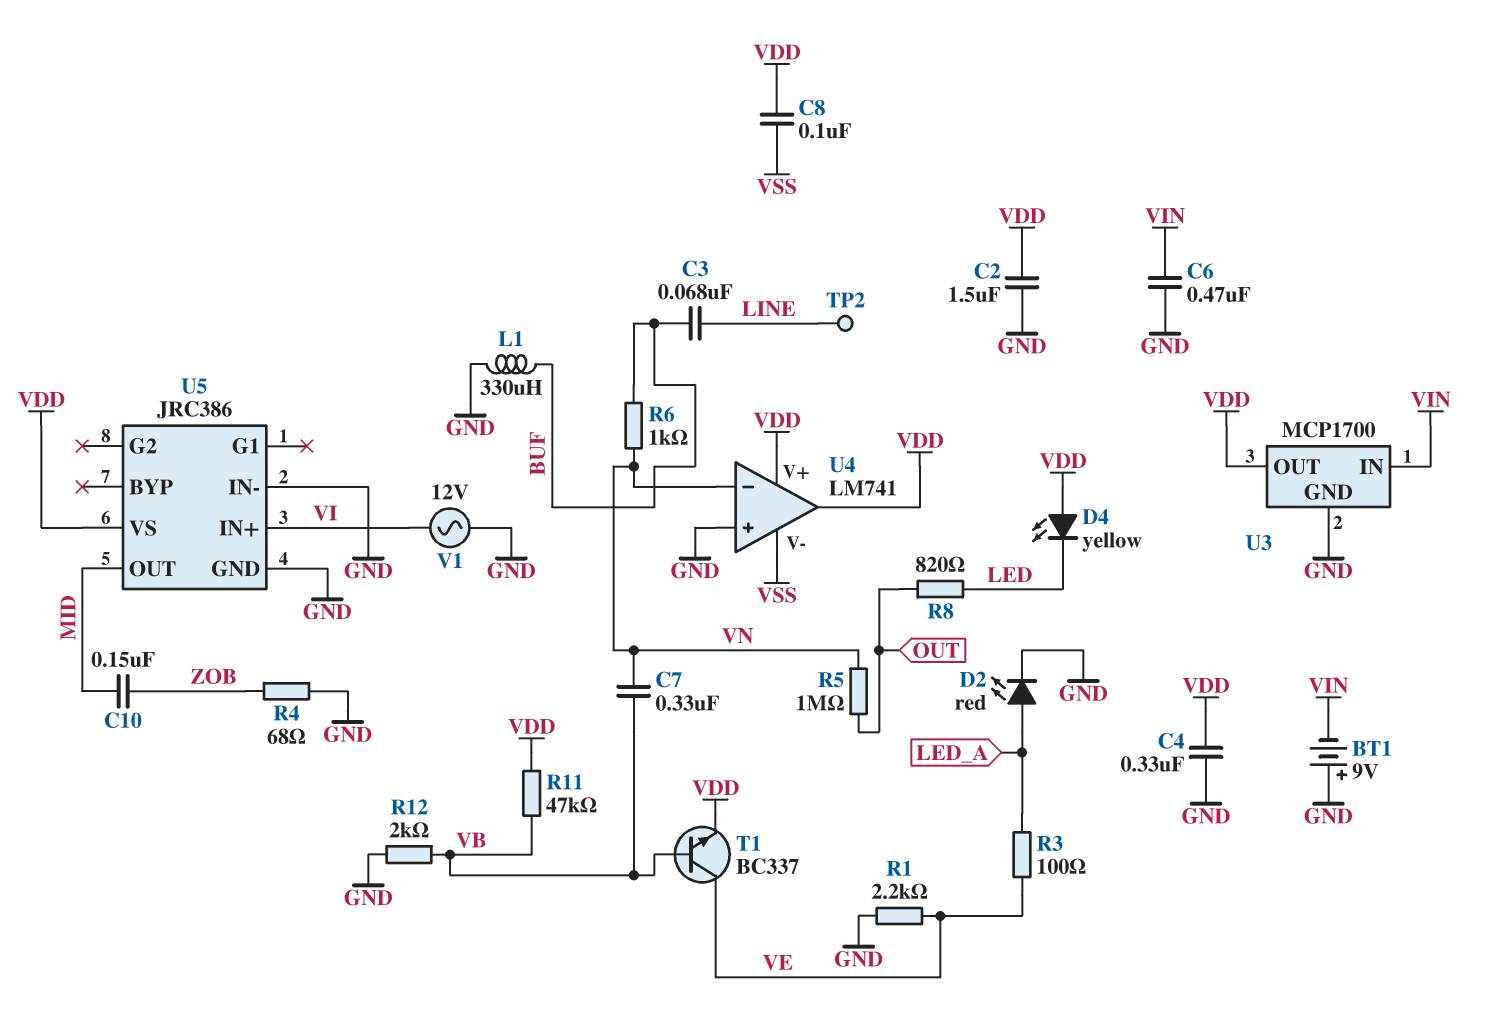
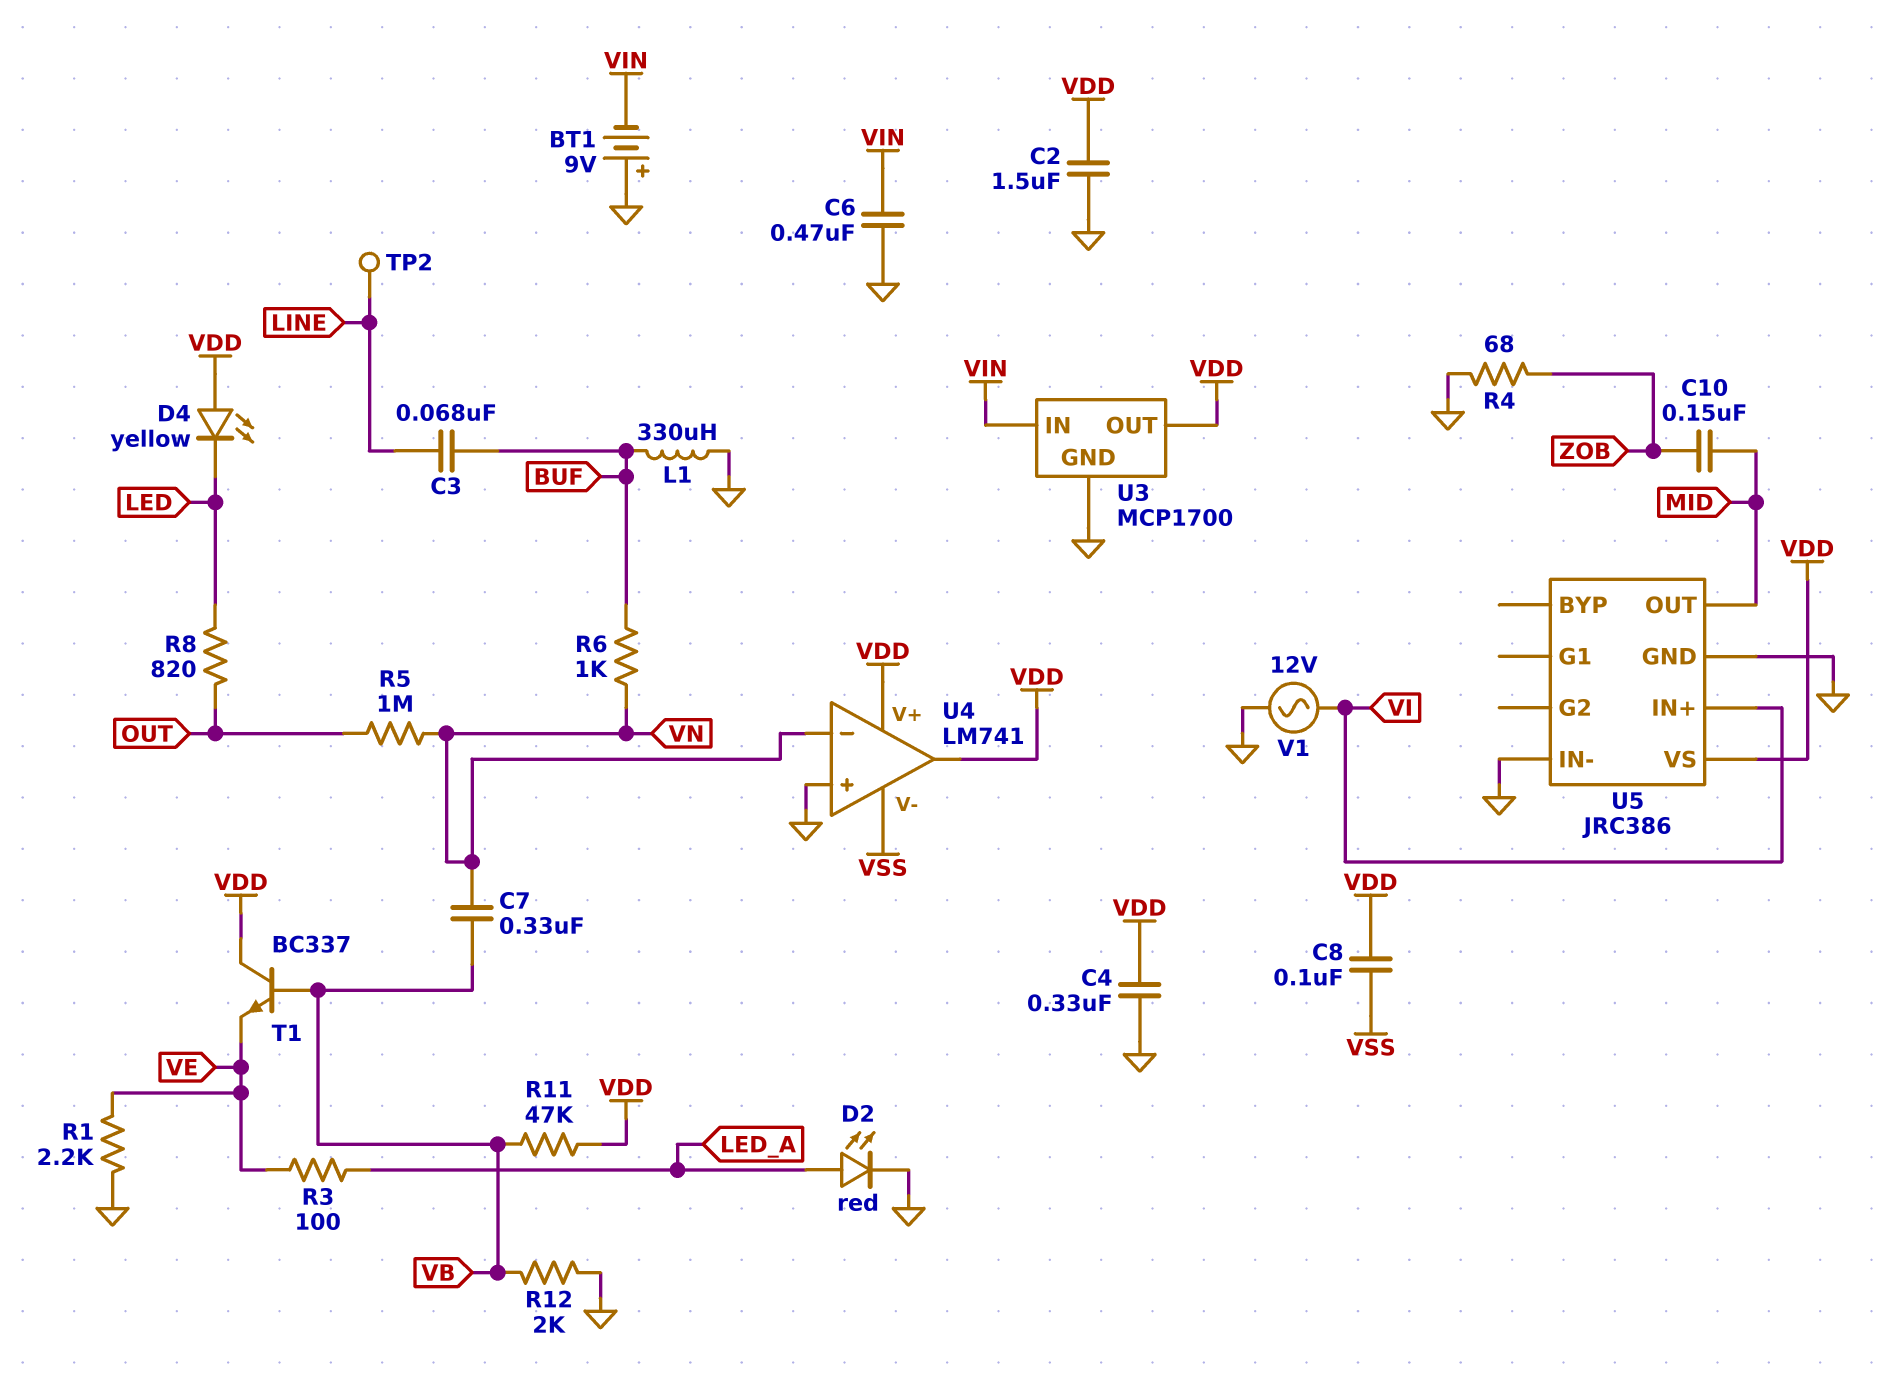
T1: NPN BC337 (B VB, C VE, E VDD) -> NPN BC337 (B VB, C VDD, E VE)

